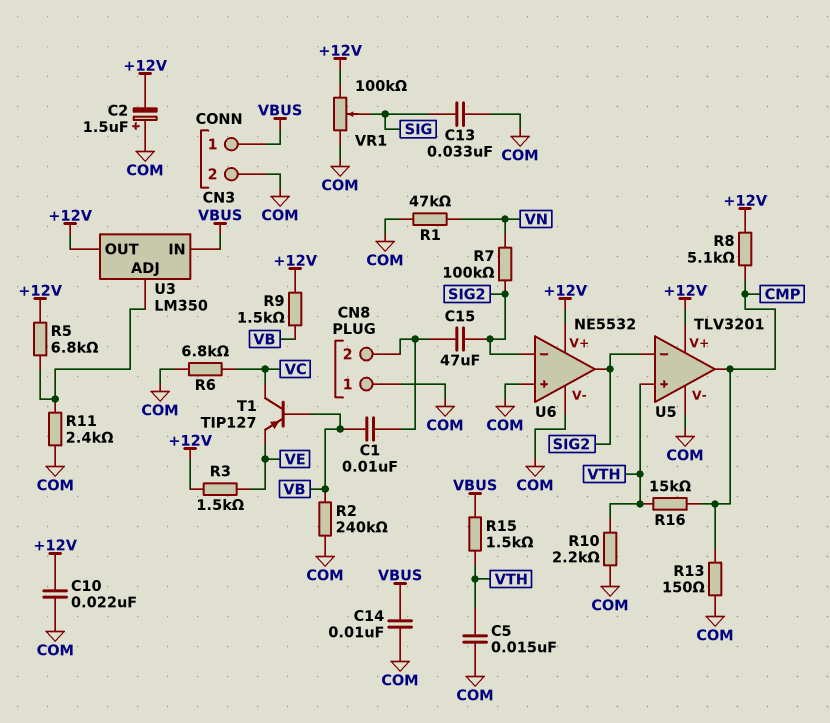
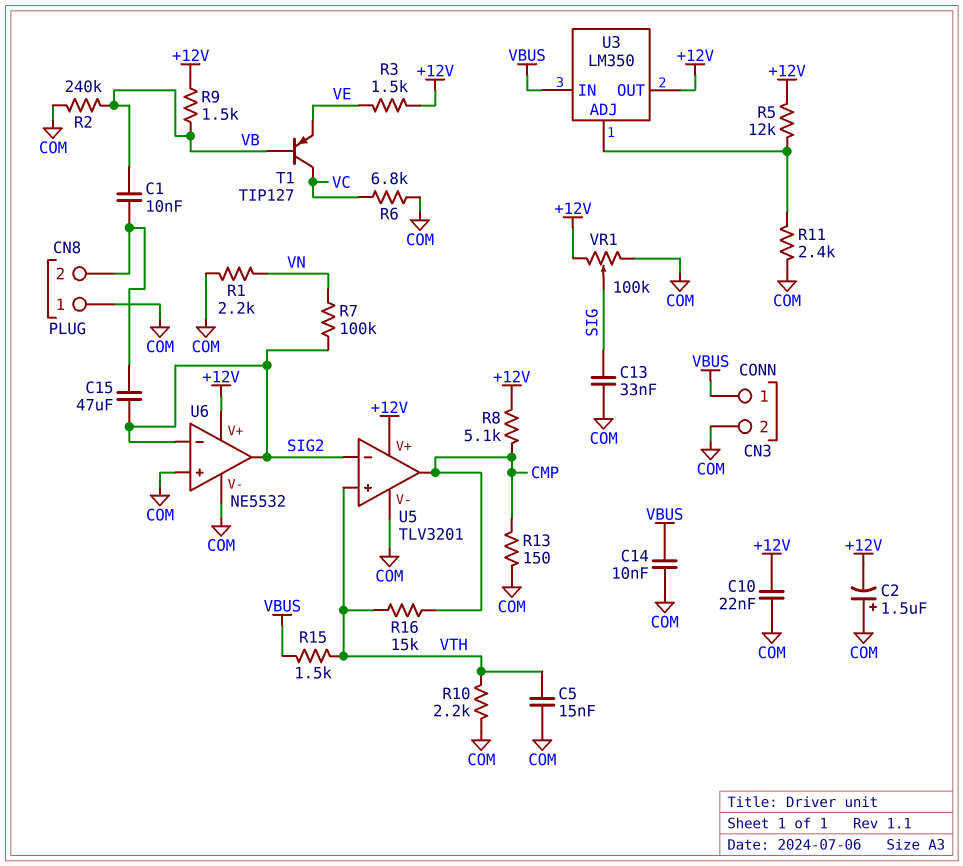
R1: 47k (COM, VN) -> 2.2k (COM, VN)
R5: 6.8k (+12V, U3/ADJ) -> 12k (+12V, U3/ADJ)

